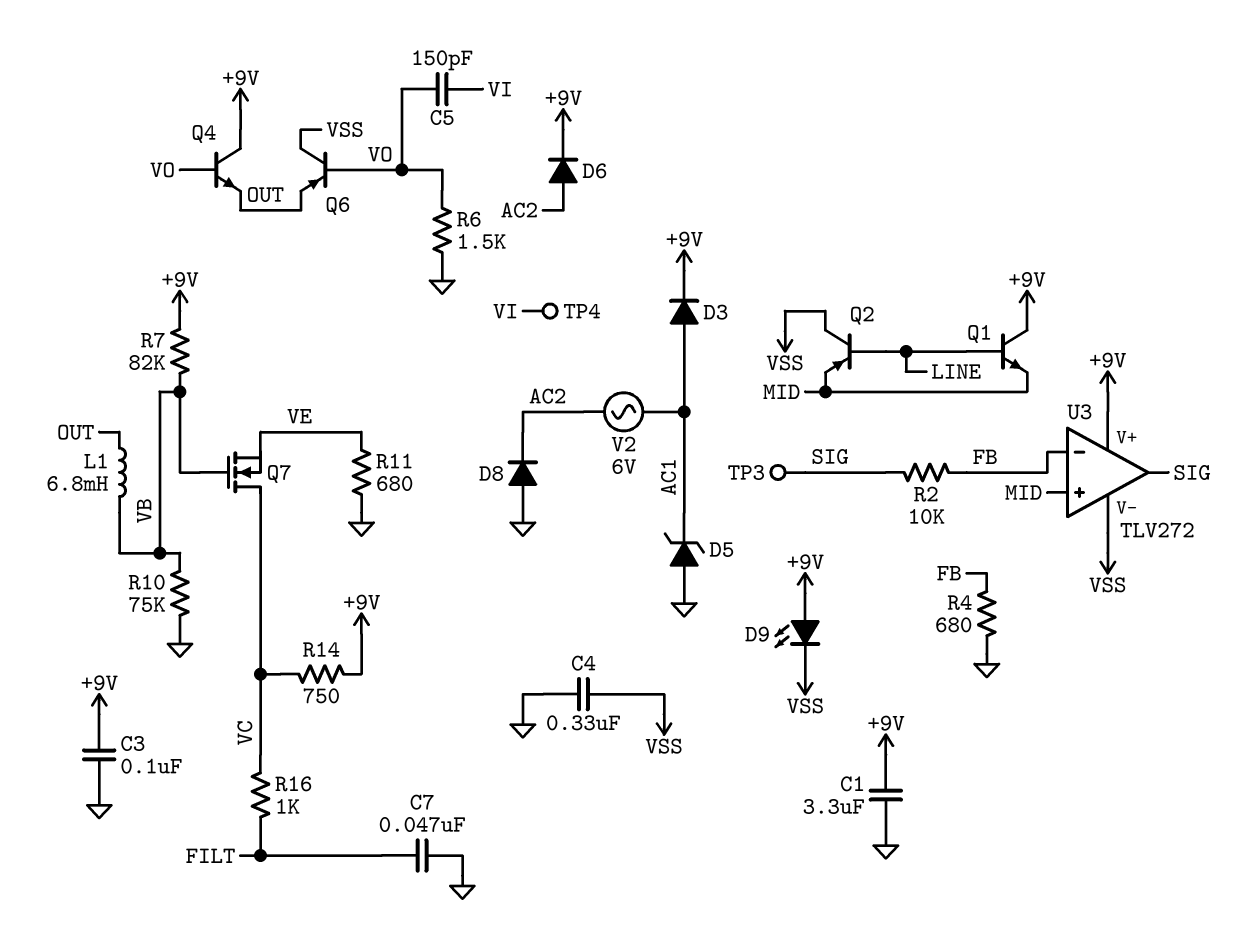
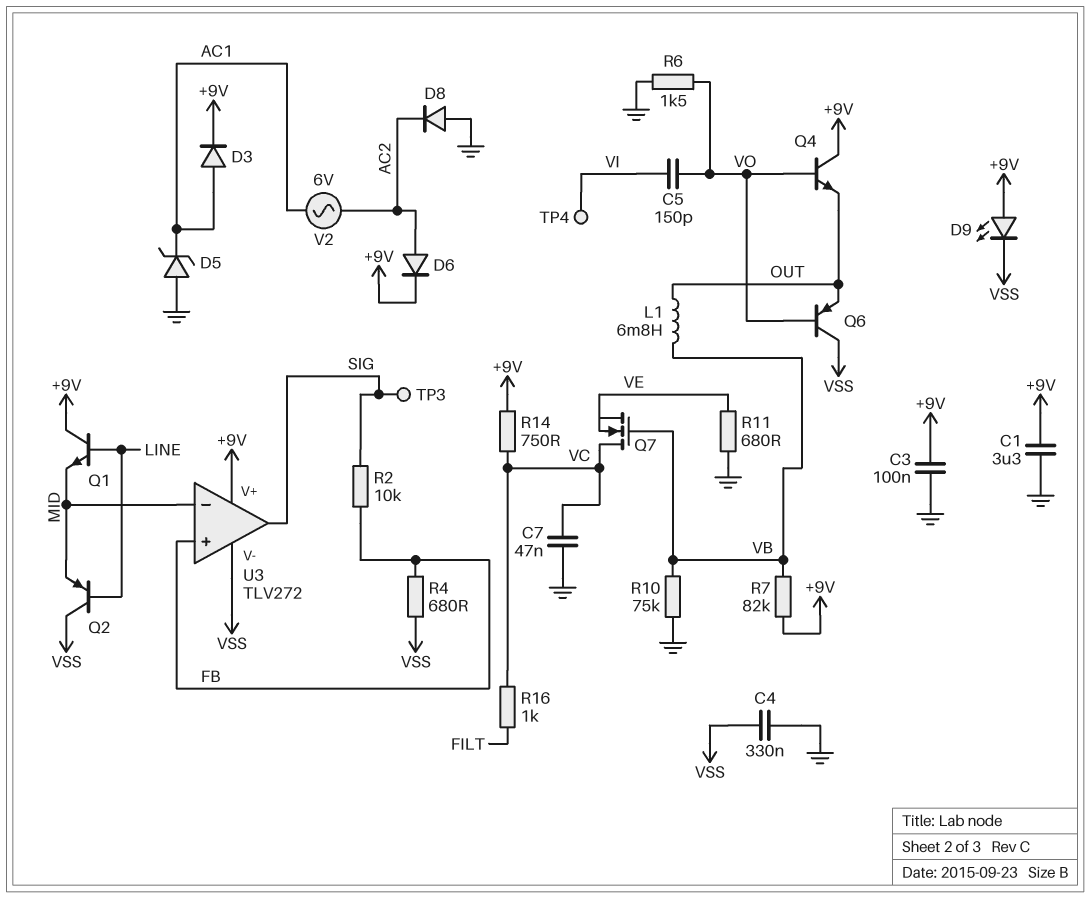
C7: 47nF (FILT, GND) -> 47nF (GND, VC)
R4: 680 (FB, GND) -> 680 (FB, VSS)
U3 pin in+: MID -> FB
U3 pin in-: FB -> MID

